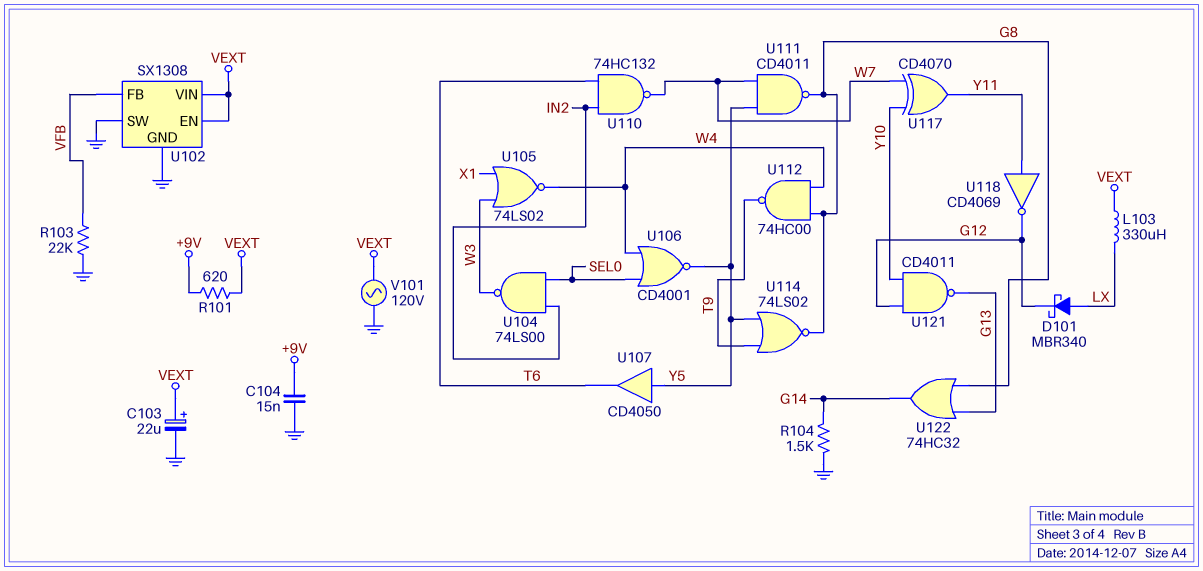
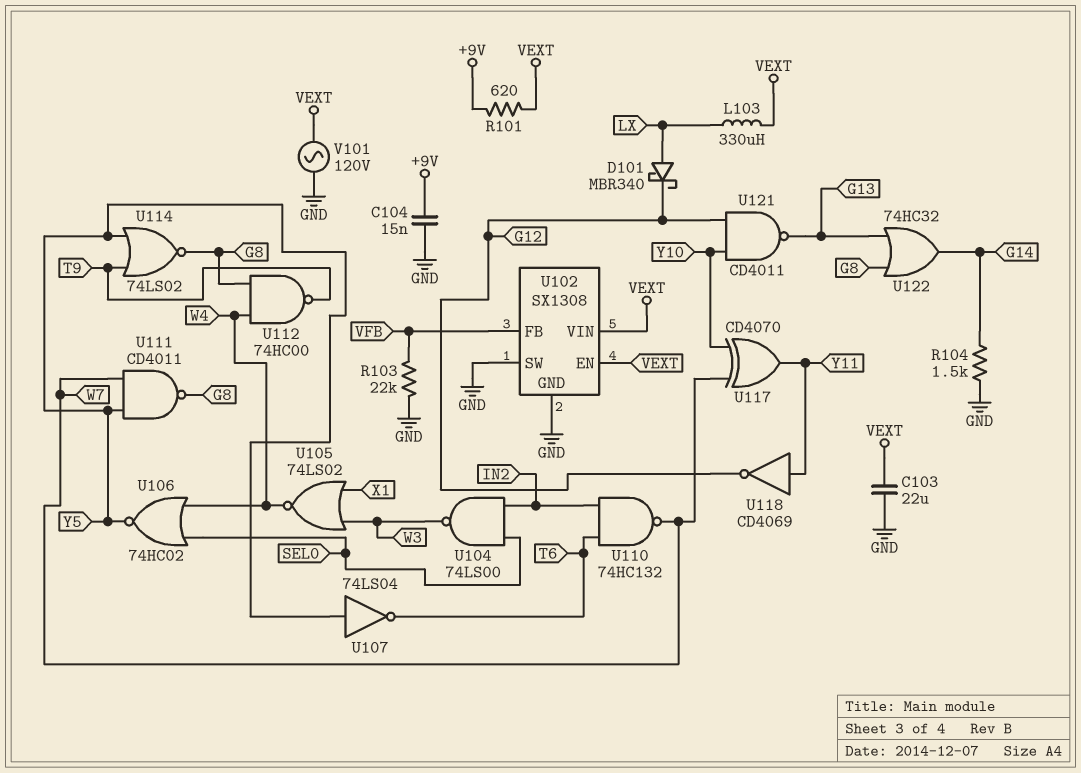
C103: 22uF (plus VEXT, minus GND) -> 22uF (GND, VEXT)
U106: NOR CD4001 (in SEL0, in W4, out Y5) -> NOR 74HC02 (in SEL0, in W4, out Y5)
U107: buffer CD4050 (in Y5, out T6) -> NOT 74LS04 (in Y5, out T6)

